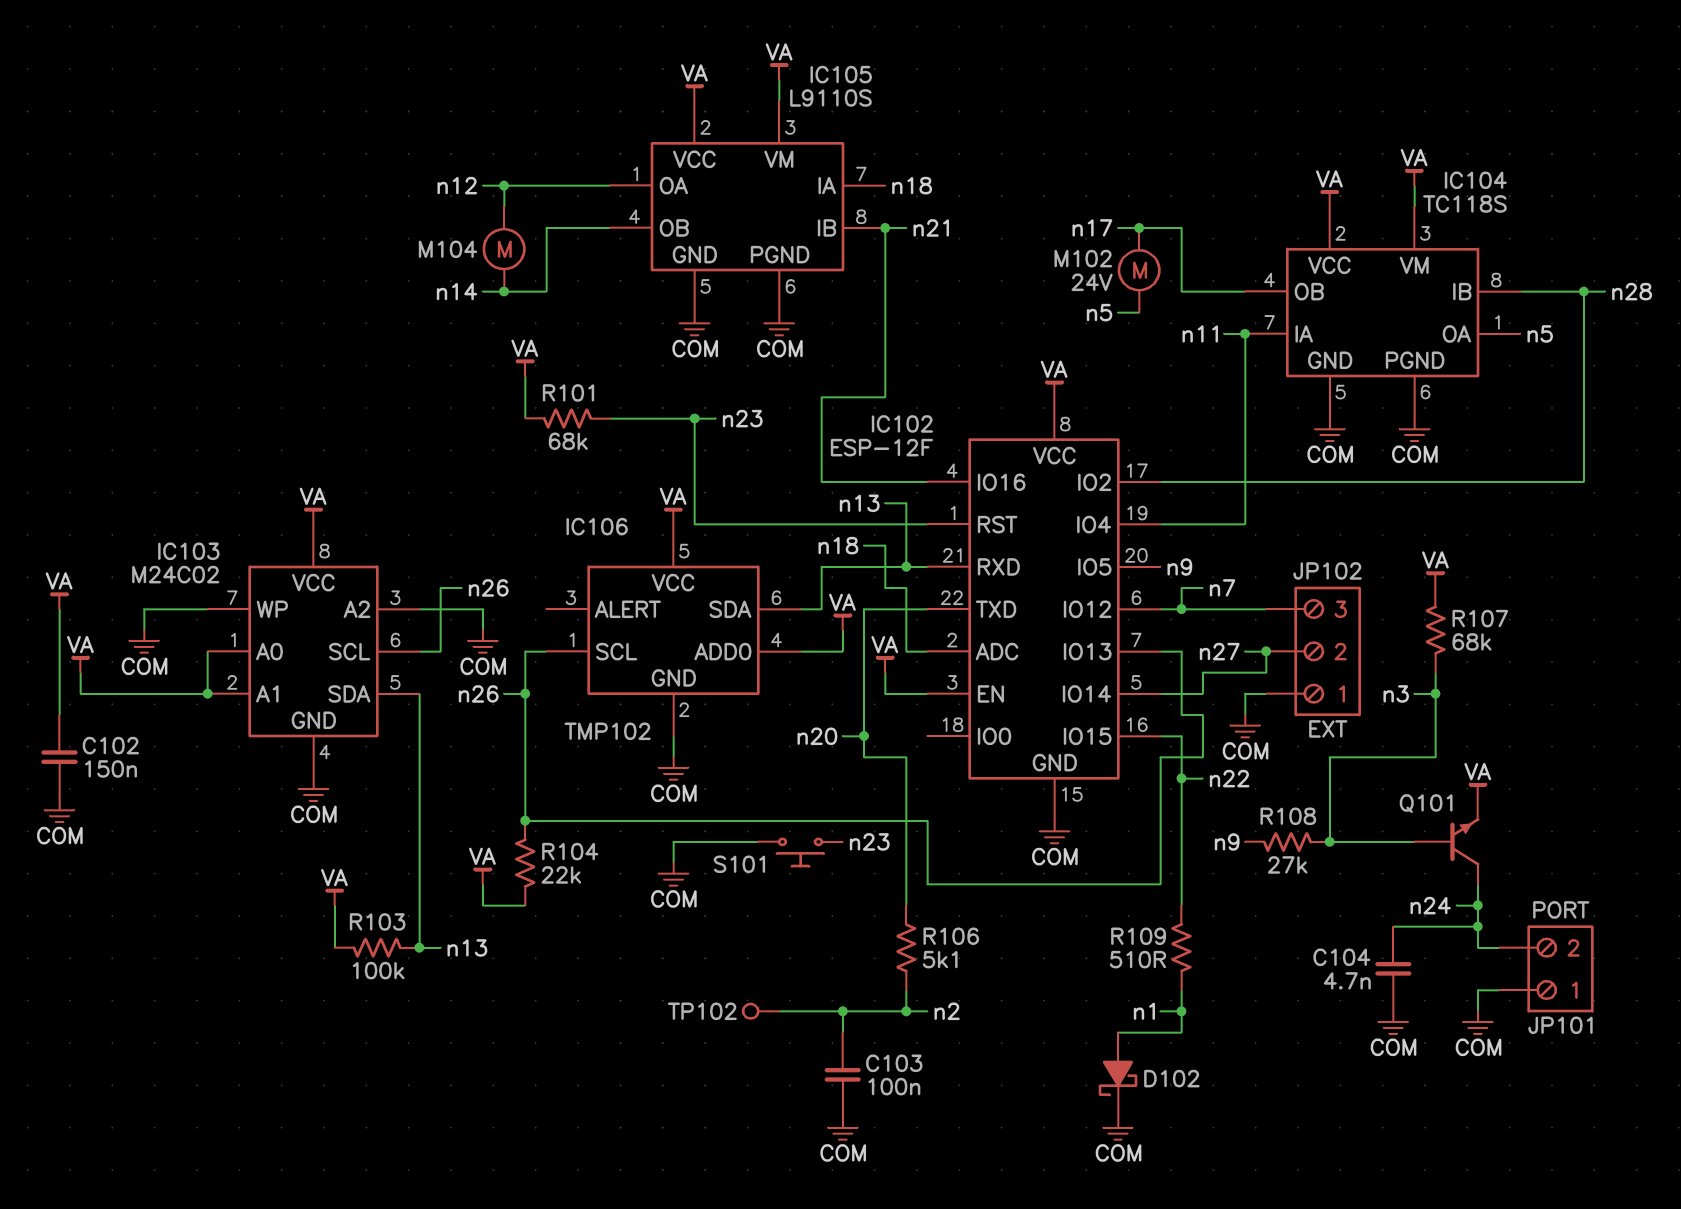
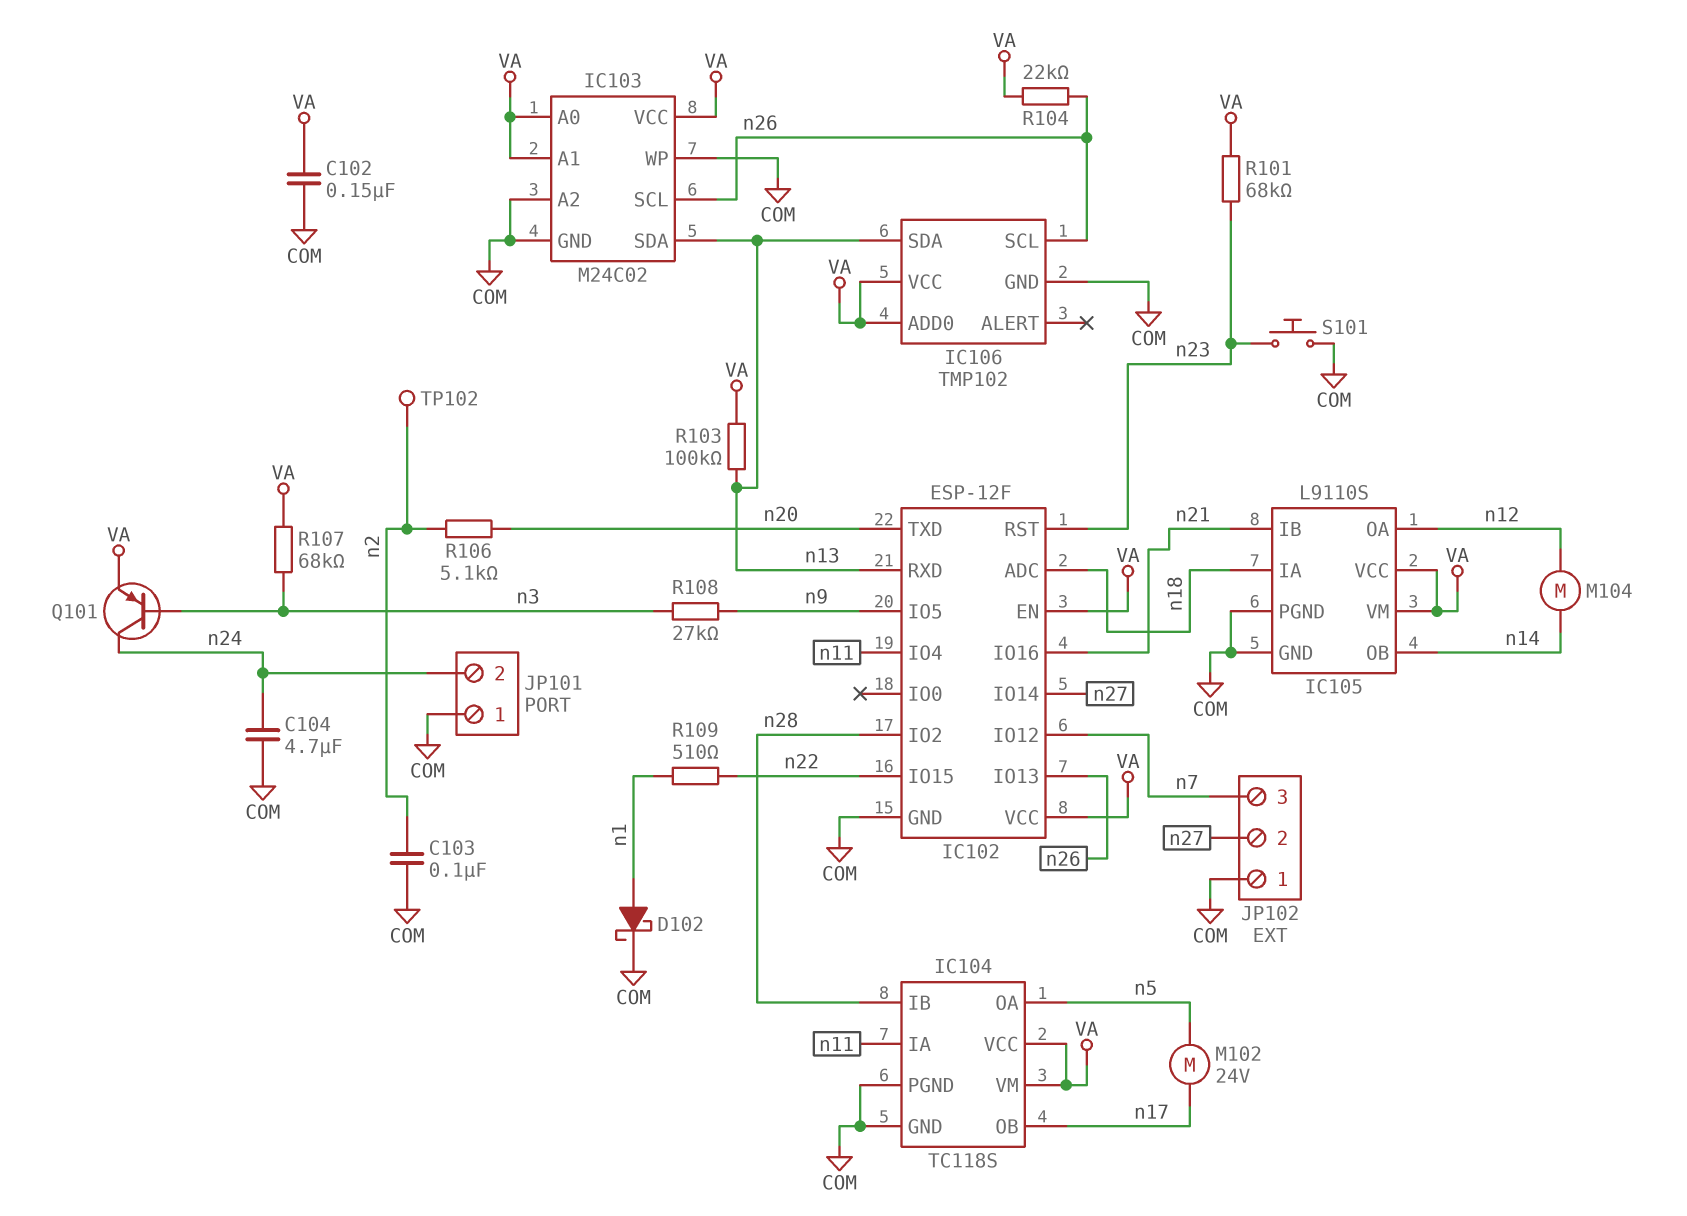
C104: 4.7nF (COM, n24) -> 4.7uF (COM, n24)
Q101: NPN (B n3, C n24, E VA) -> PNP (B n3, C n24, E VA)

